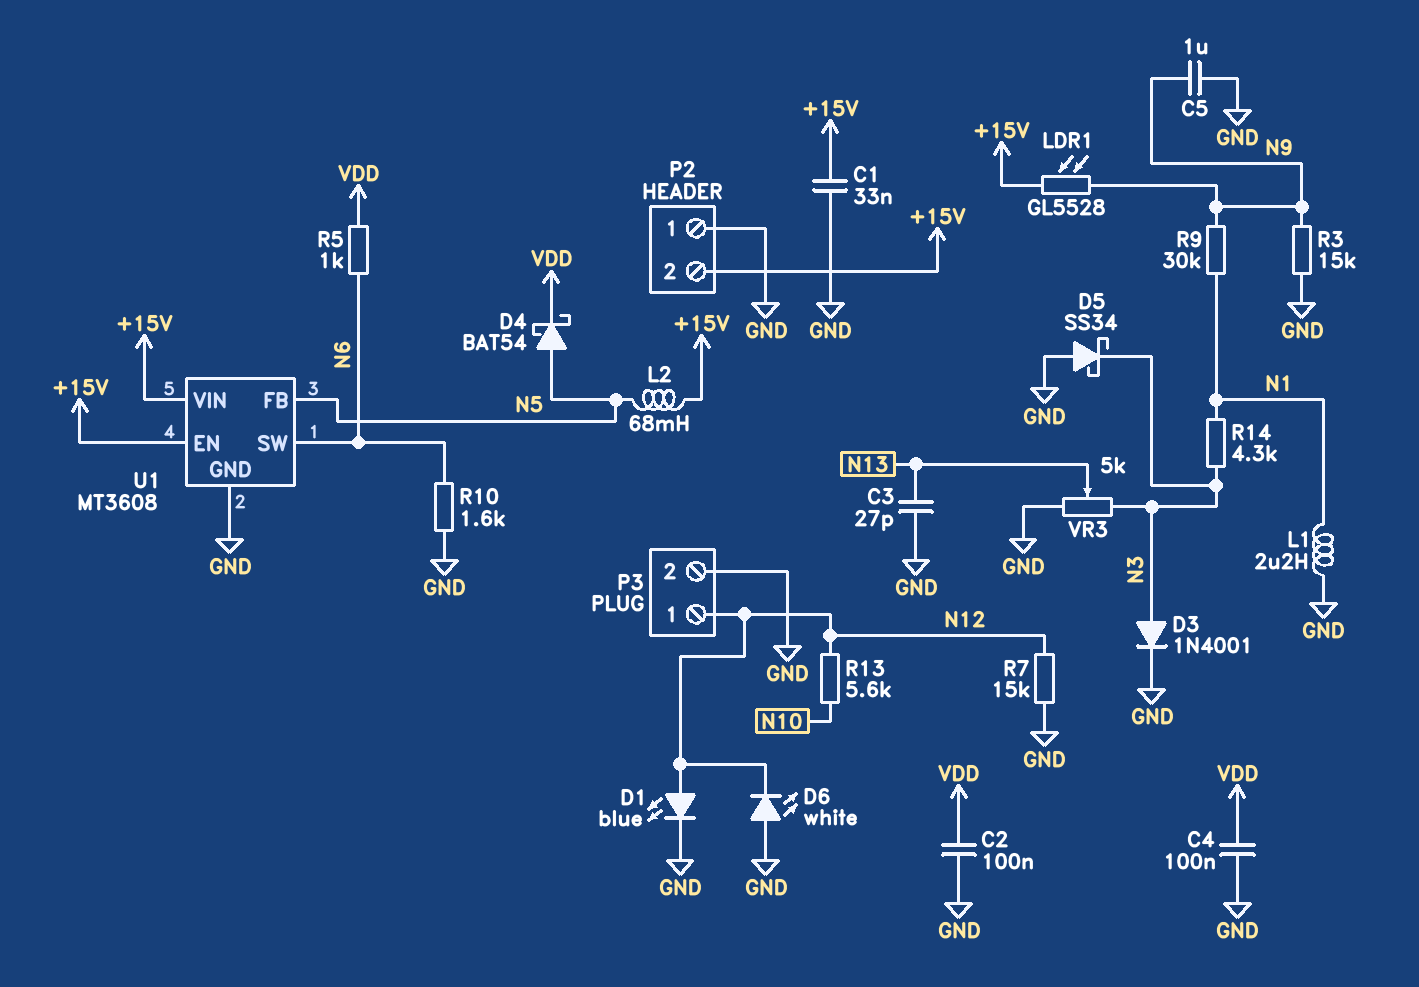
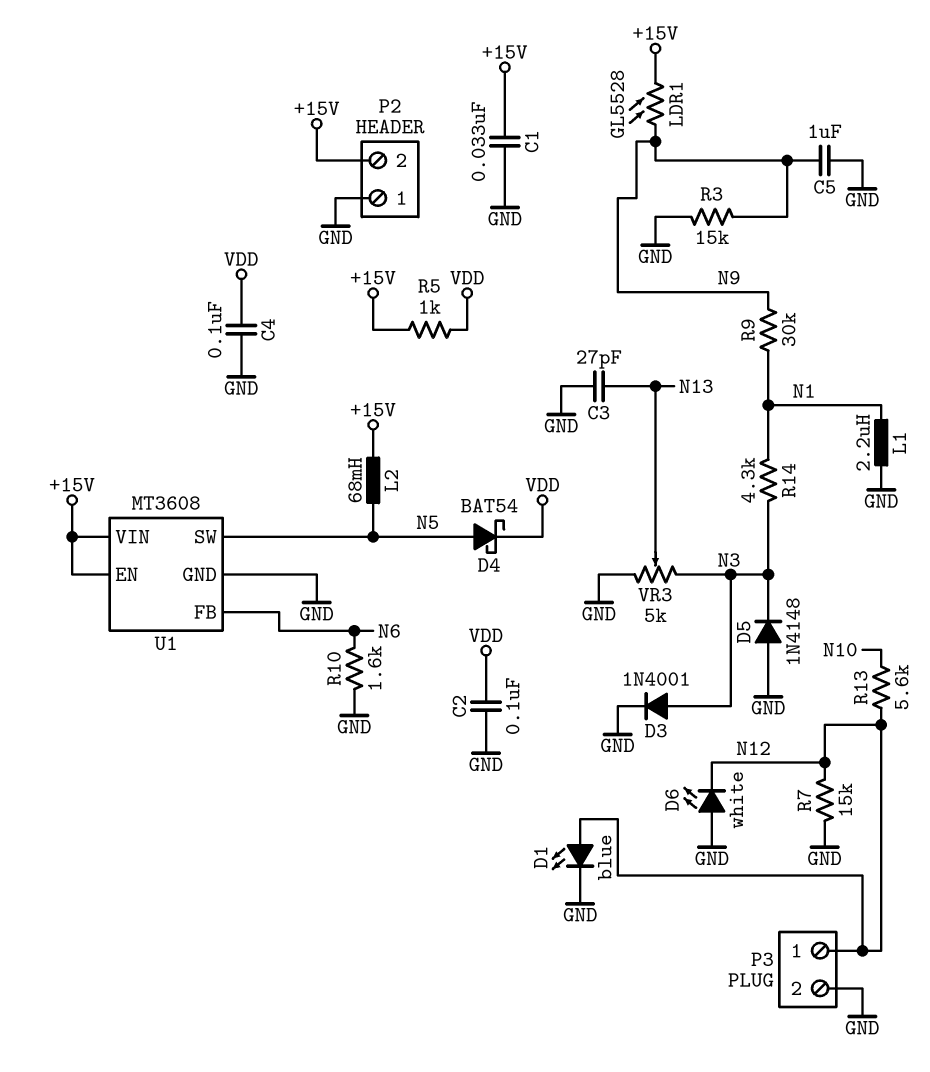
D5: schottky SS34 (A GND, K N3) -> diode 1N4148 (A GND, K N3)
R5: 1k (N6, VDD) -> 1k (+15V, VDD)
U1 pin FB: N5 -> N6
U1 pin SW: N6 -> N5

